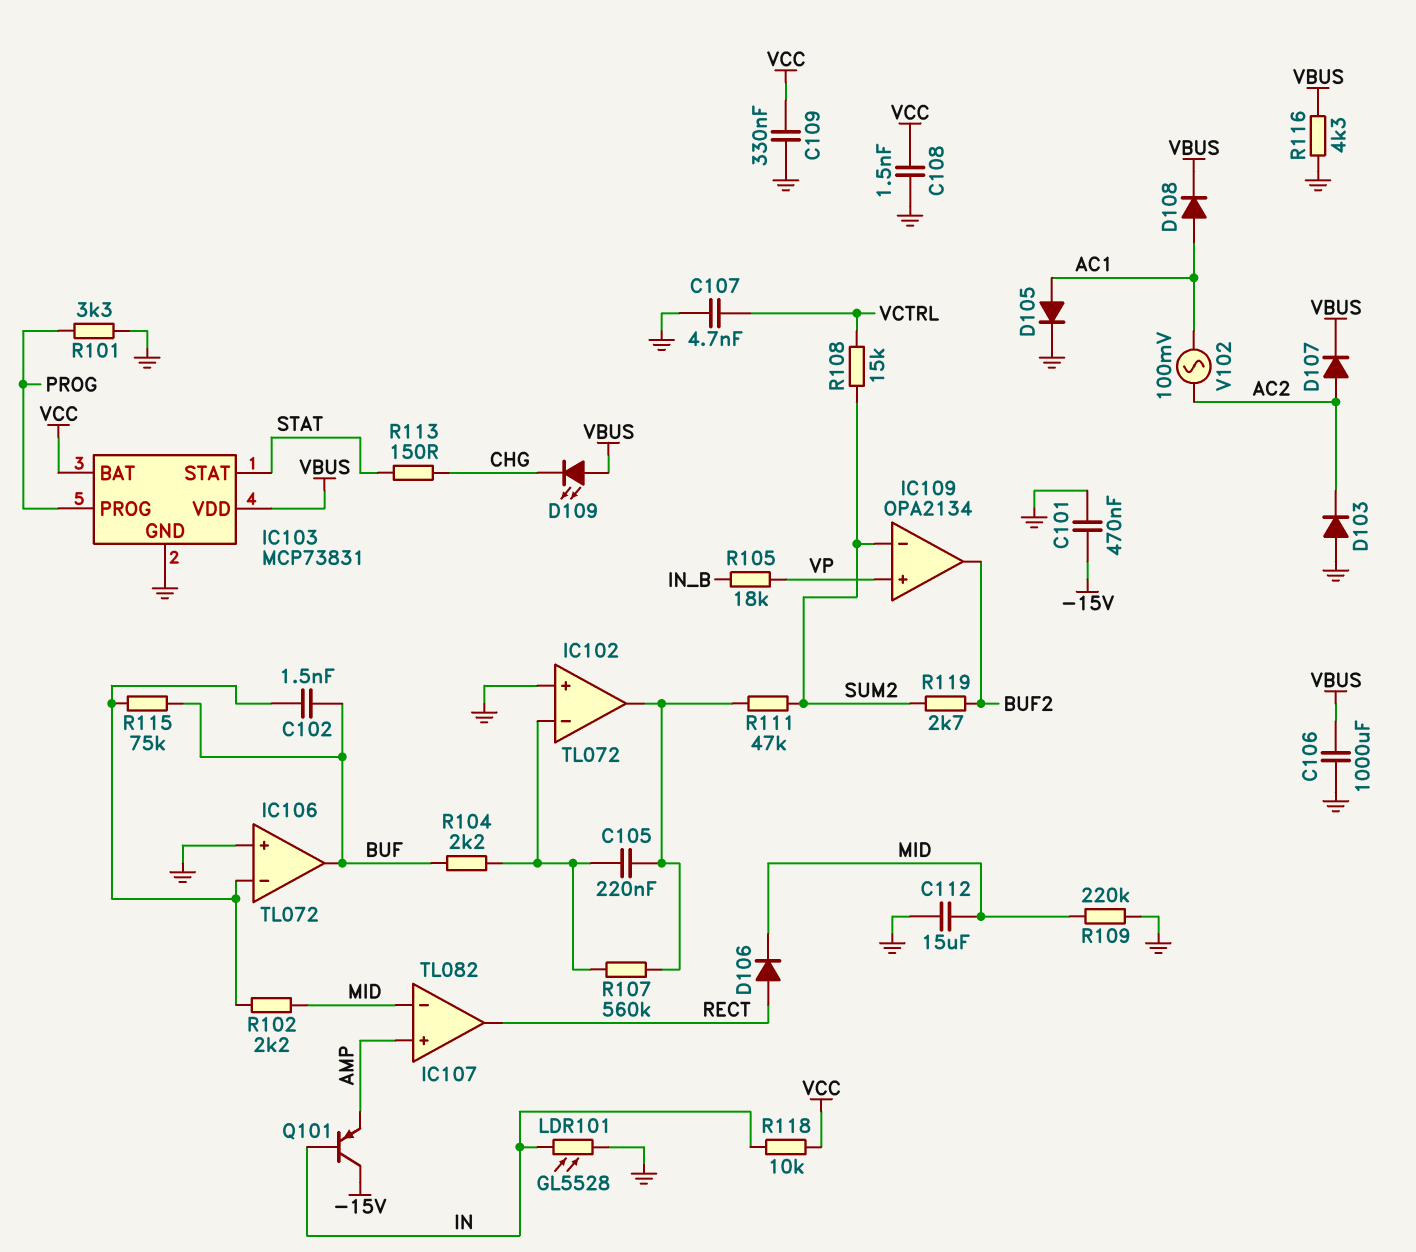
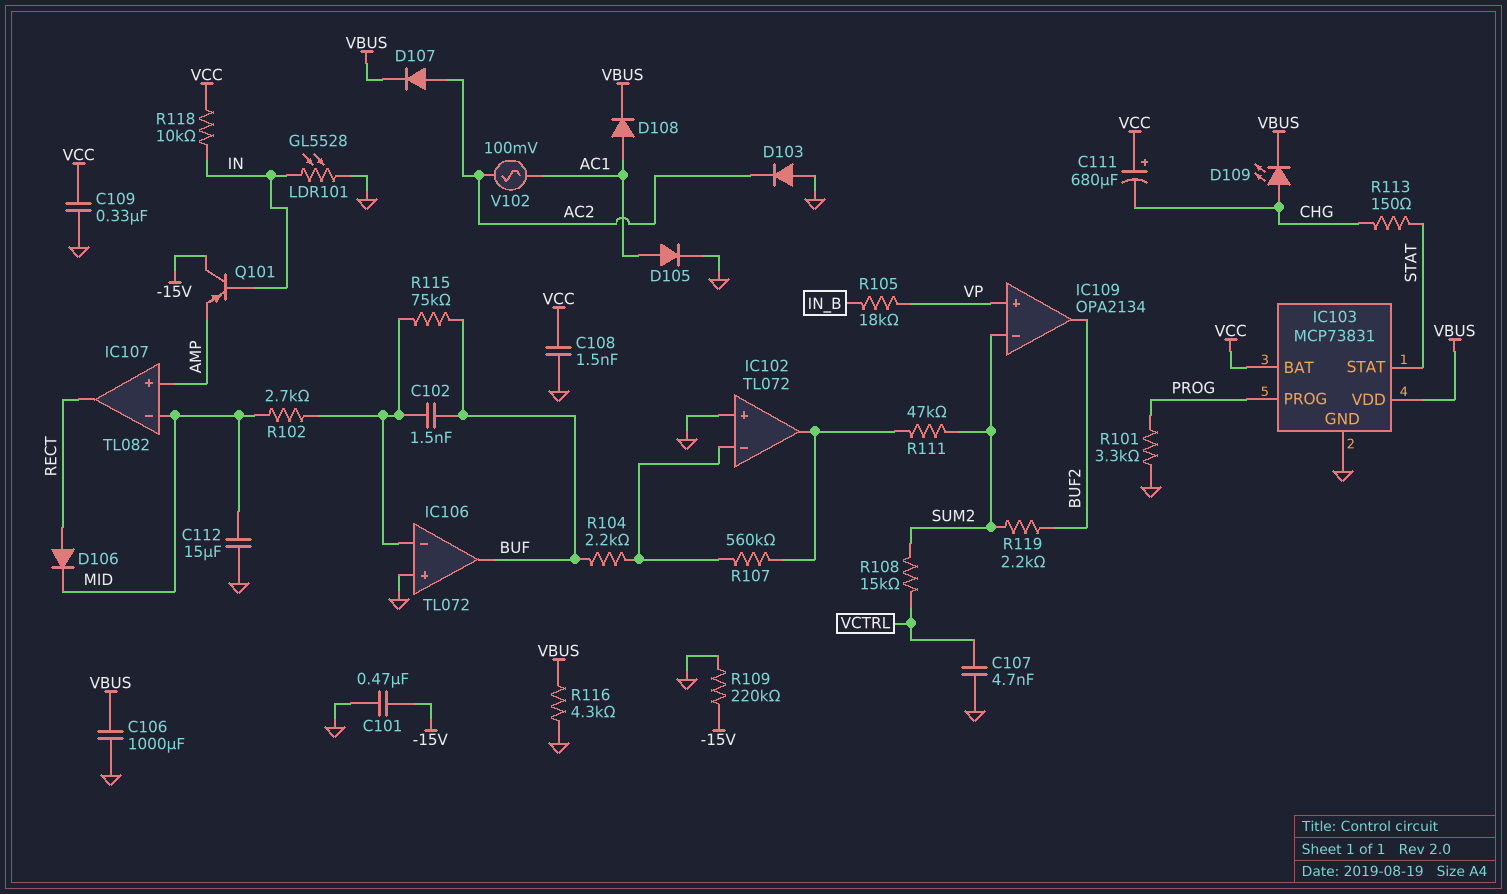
C105: 220nF (IC102/in-, IC102/out) -> none
C111: none -> 680uF (plus VCC, minus CHG)
D109: LED (A VBUS, K CHG) -> LED (A CHG, K VBUS)
R102: 2.2k (IC106/in-, MID) -> 2.7k (IC106/in-, MID)
R109: 220k (GND, MID) -> 220k (-15V, GND)
R119: 2.7k (BUF2, SUM2) -> 2.2k (BUF2, SUM2)

